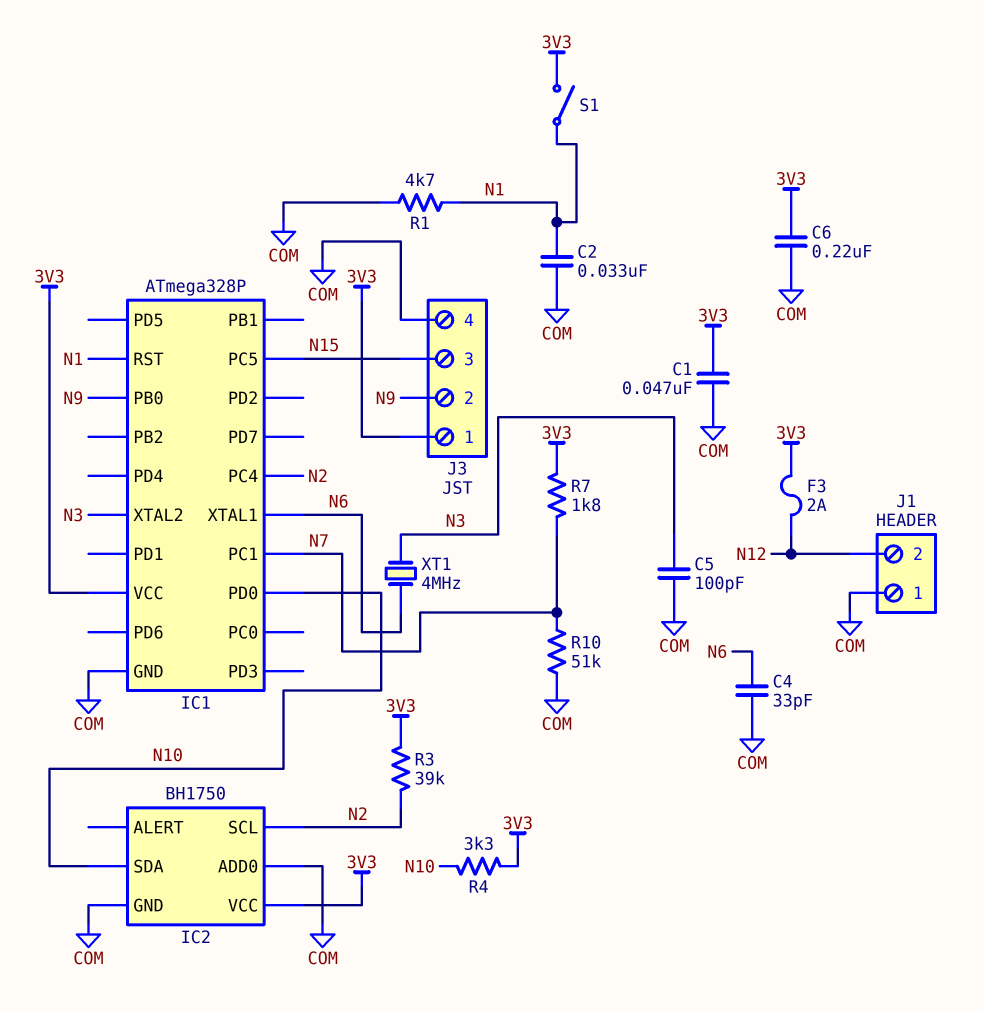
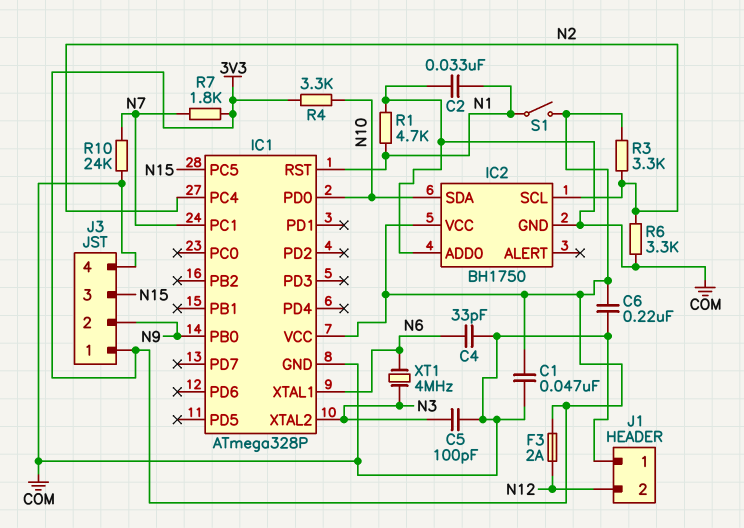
R3: 39k (3V3, N2) -> 3.3k (3V3, N2)
R6: none -> 3.3k (COM, N2)
R10: 51k (COM, N7) -> 24k (COM, N7)

